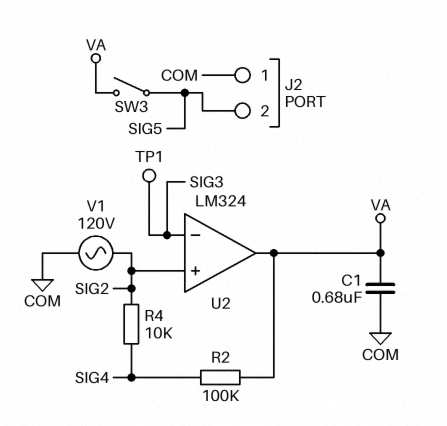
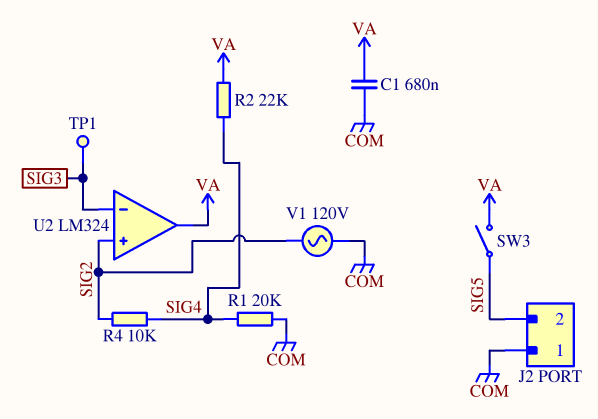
R1: none -> 20k (COM, SIG4)
R2: 100k (SIG4, VA) -> 22k (SIG4, VA)

